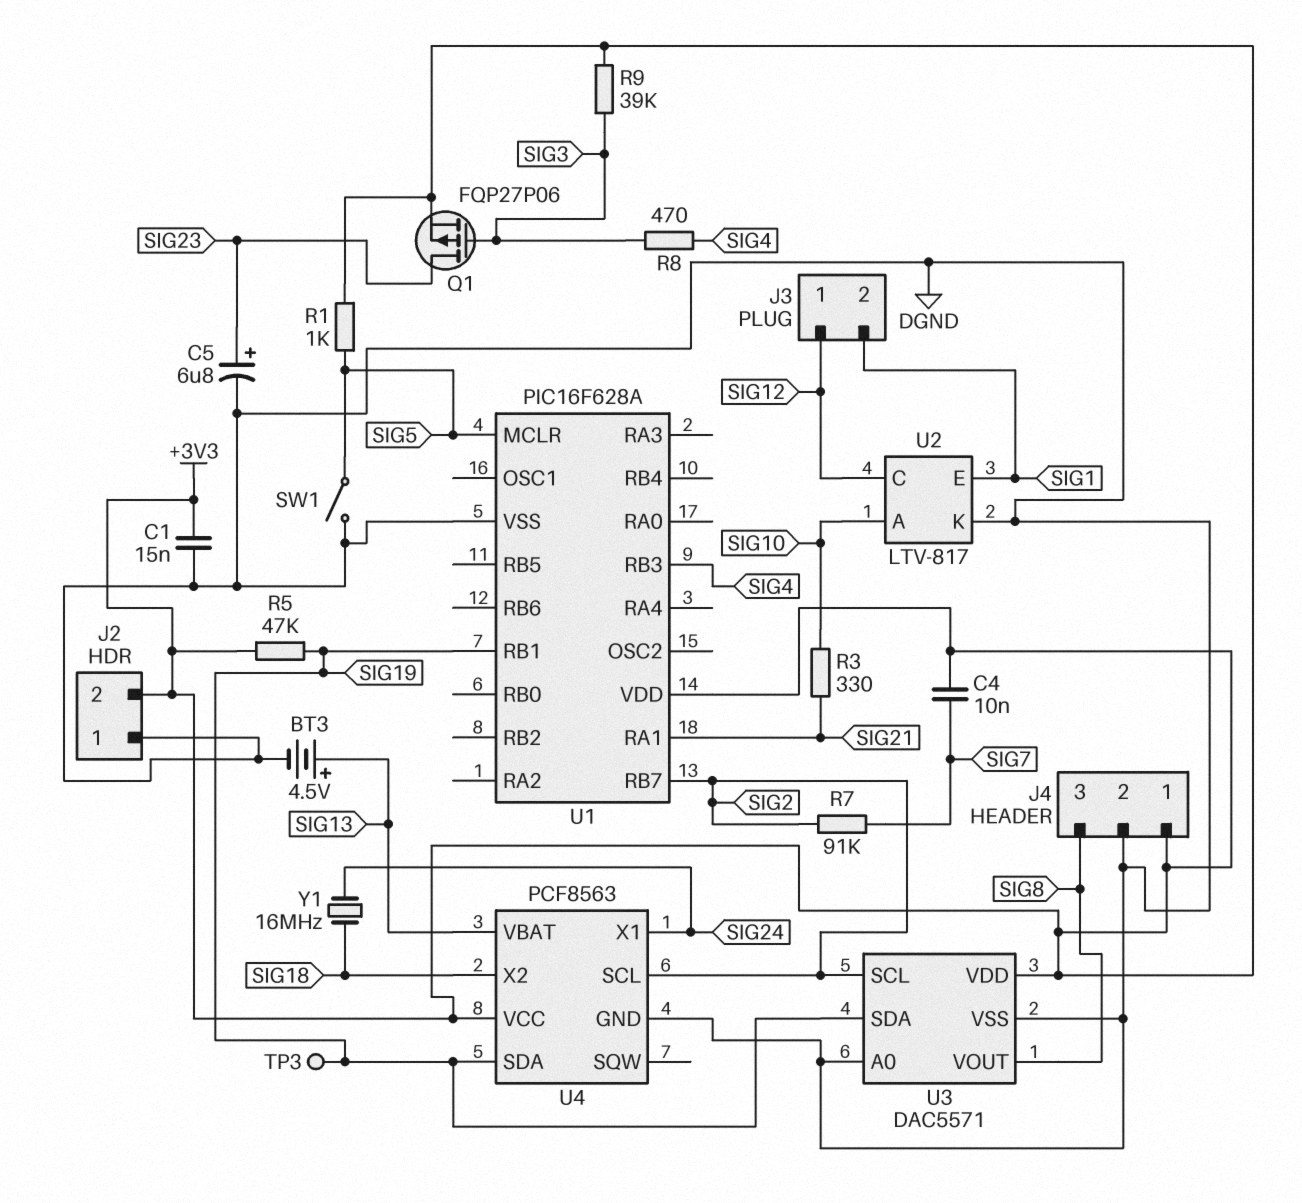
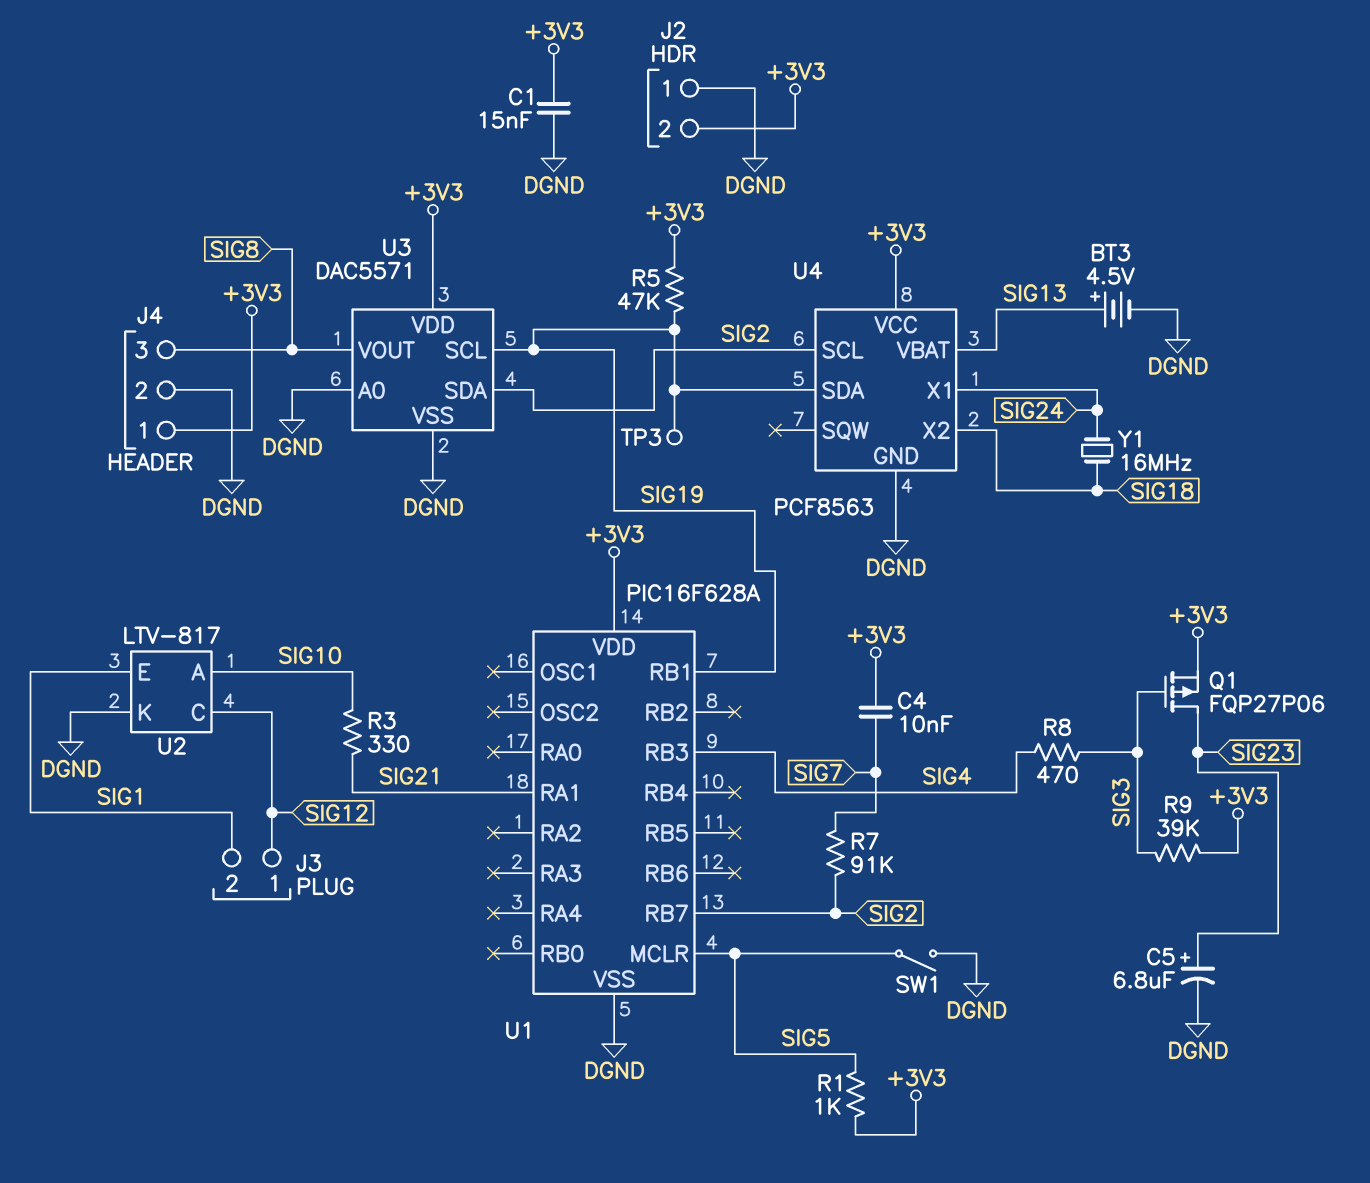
U3 pin SCL: SIG2 -> SIG19
U3 pin SDA: SIG19 -> SIG2

